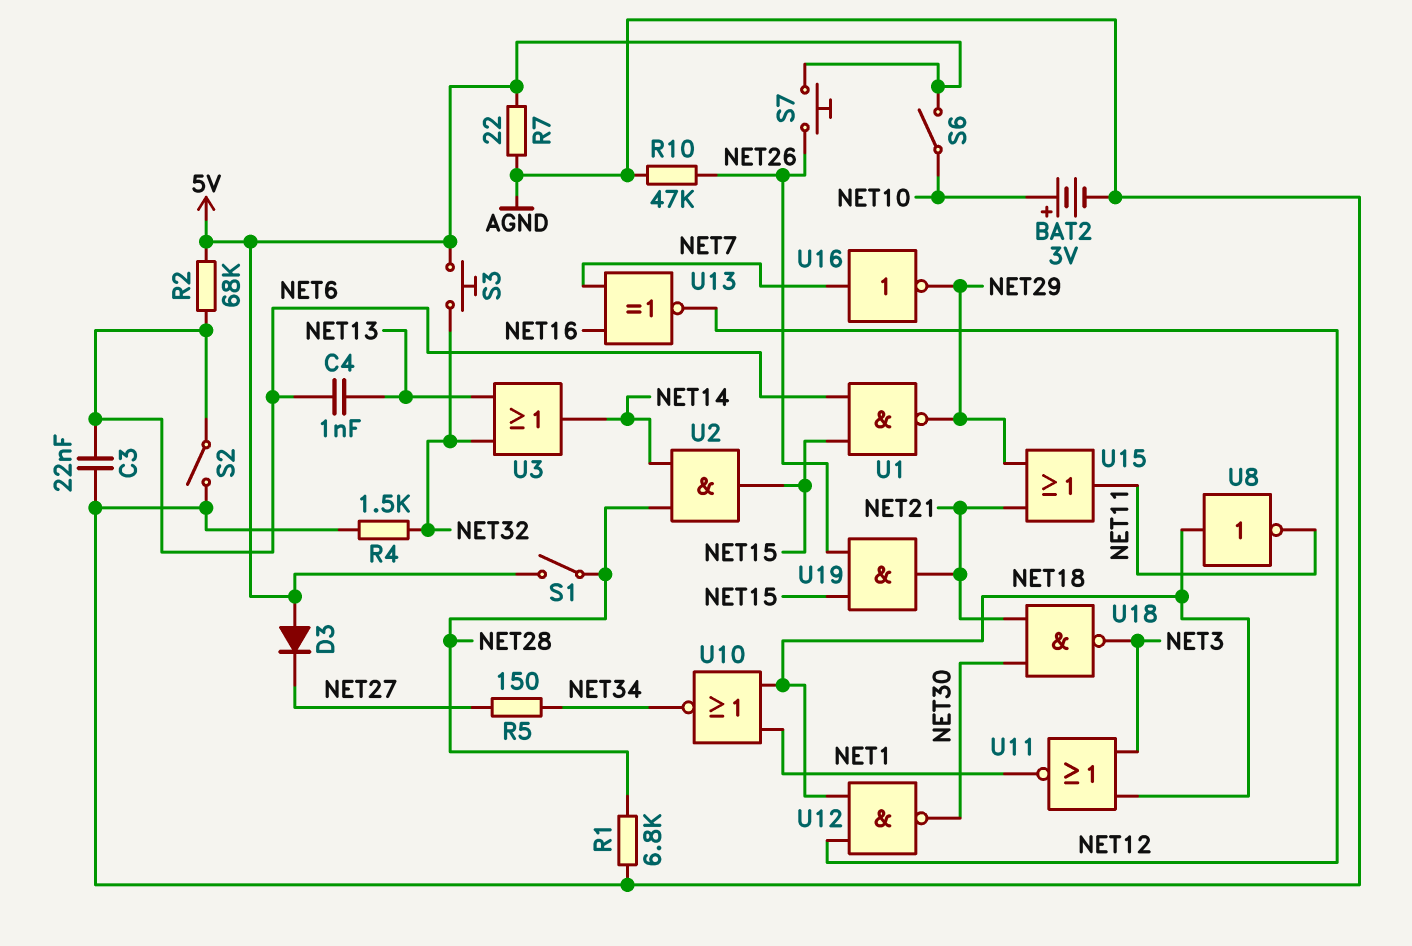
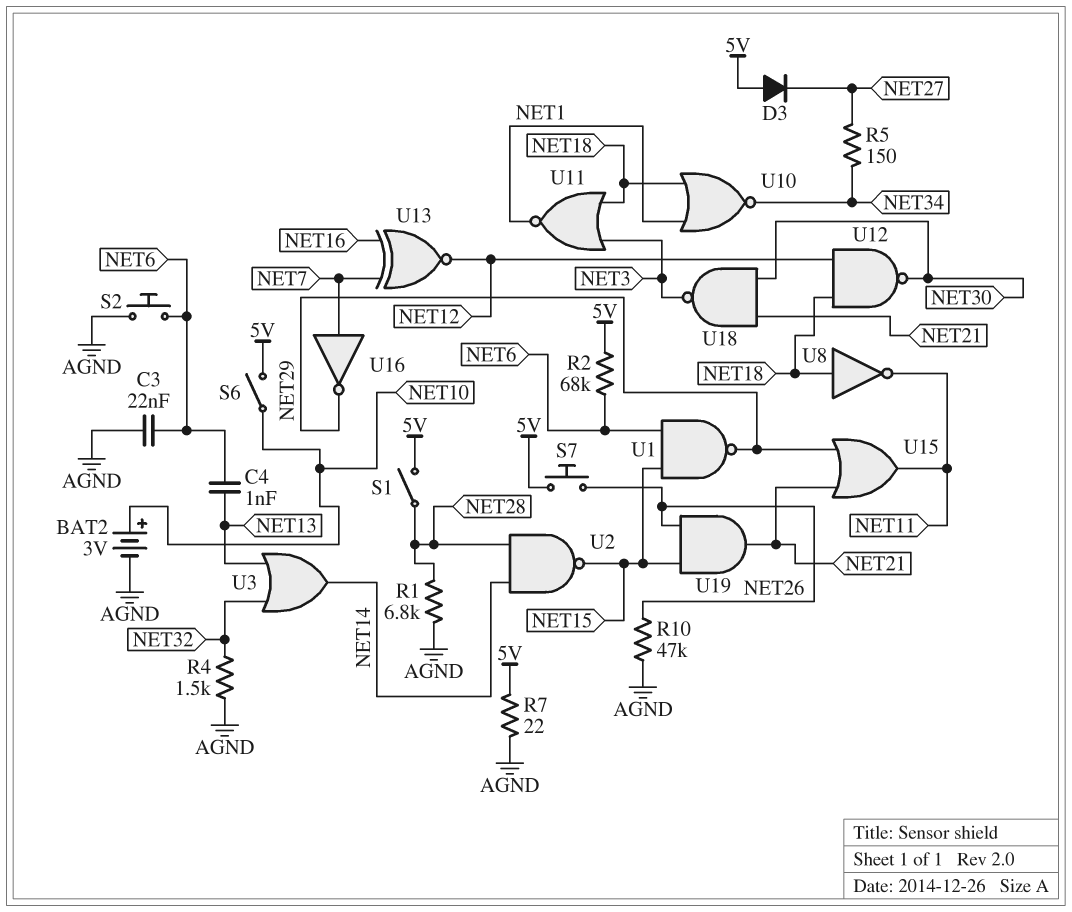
S2: switch (AGND, NET6) -> button (AGND, NET6)
S3: button (5V, NET32) -> none
U2: AND (in NET14, in NET28, out NET15) -> NAND (in NET14, in NET28, out NET15)

